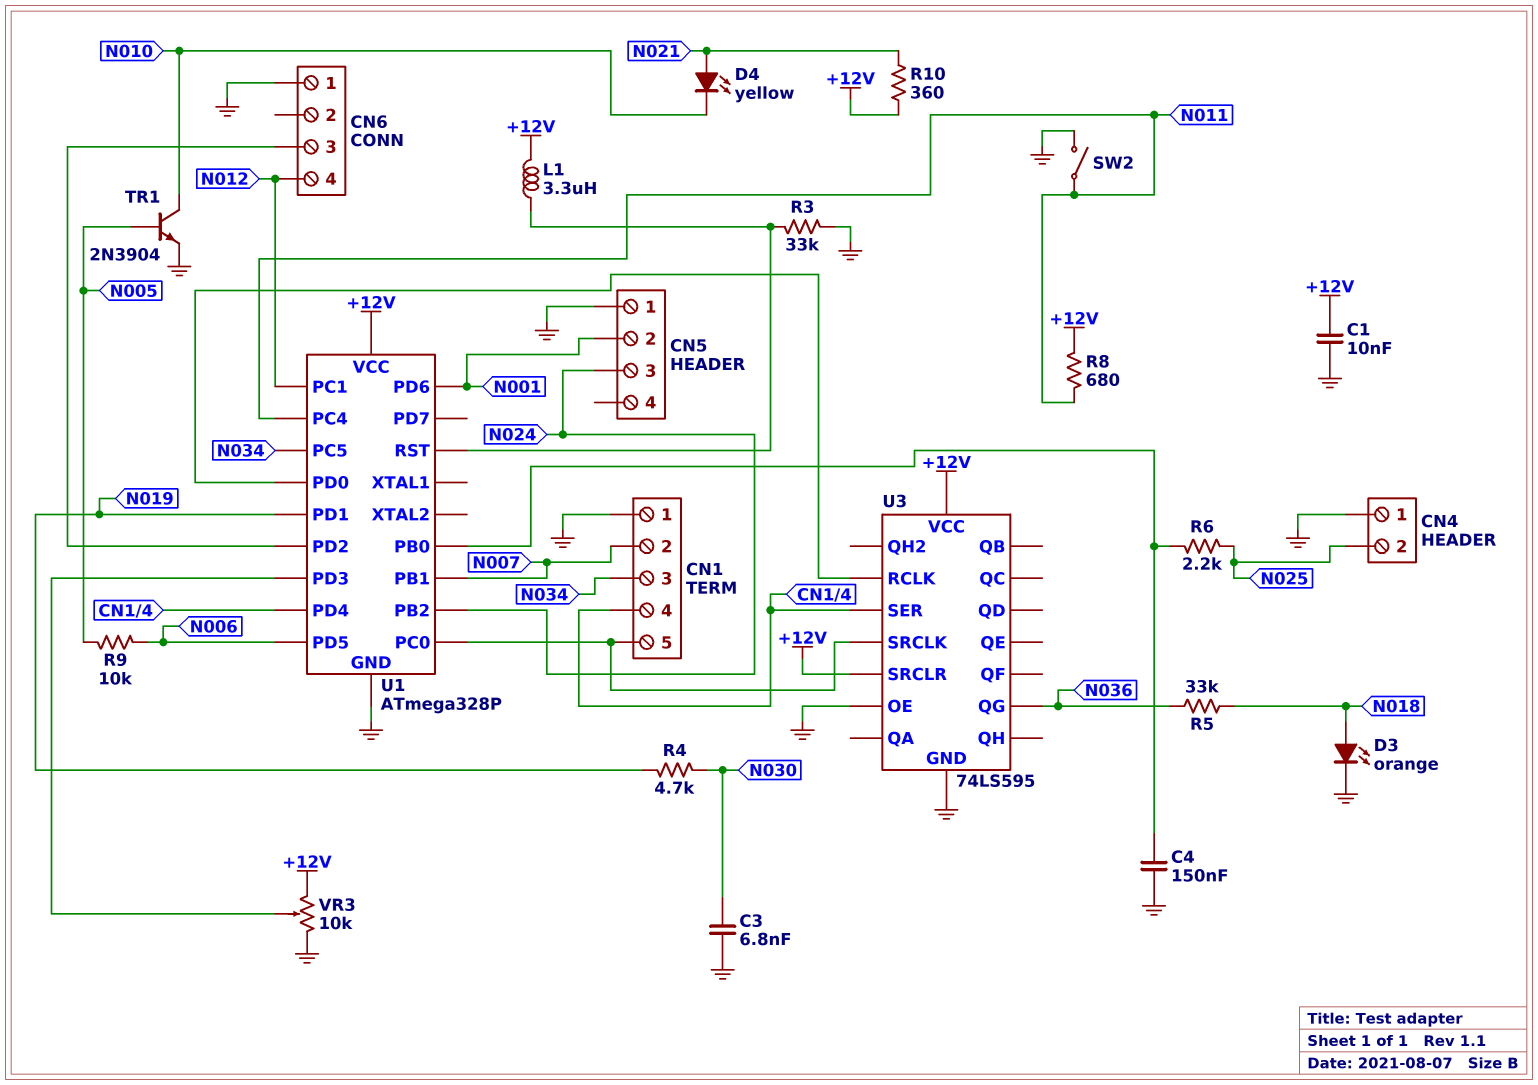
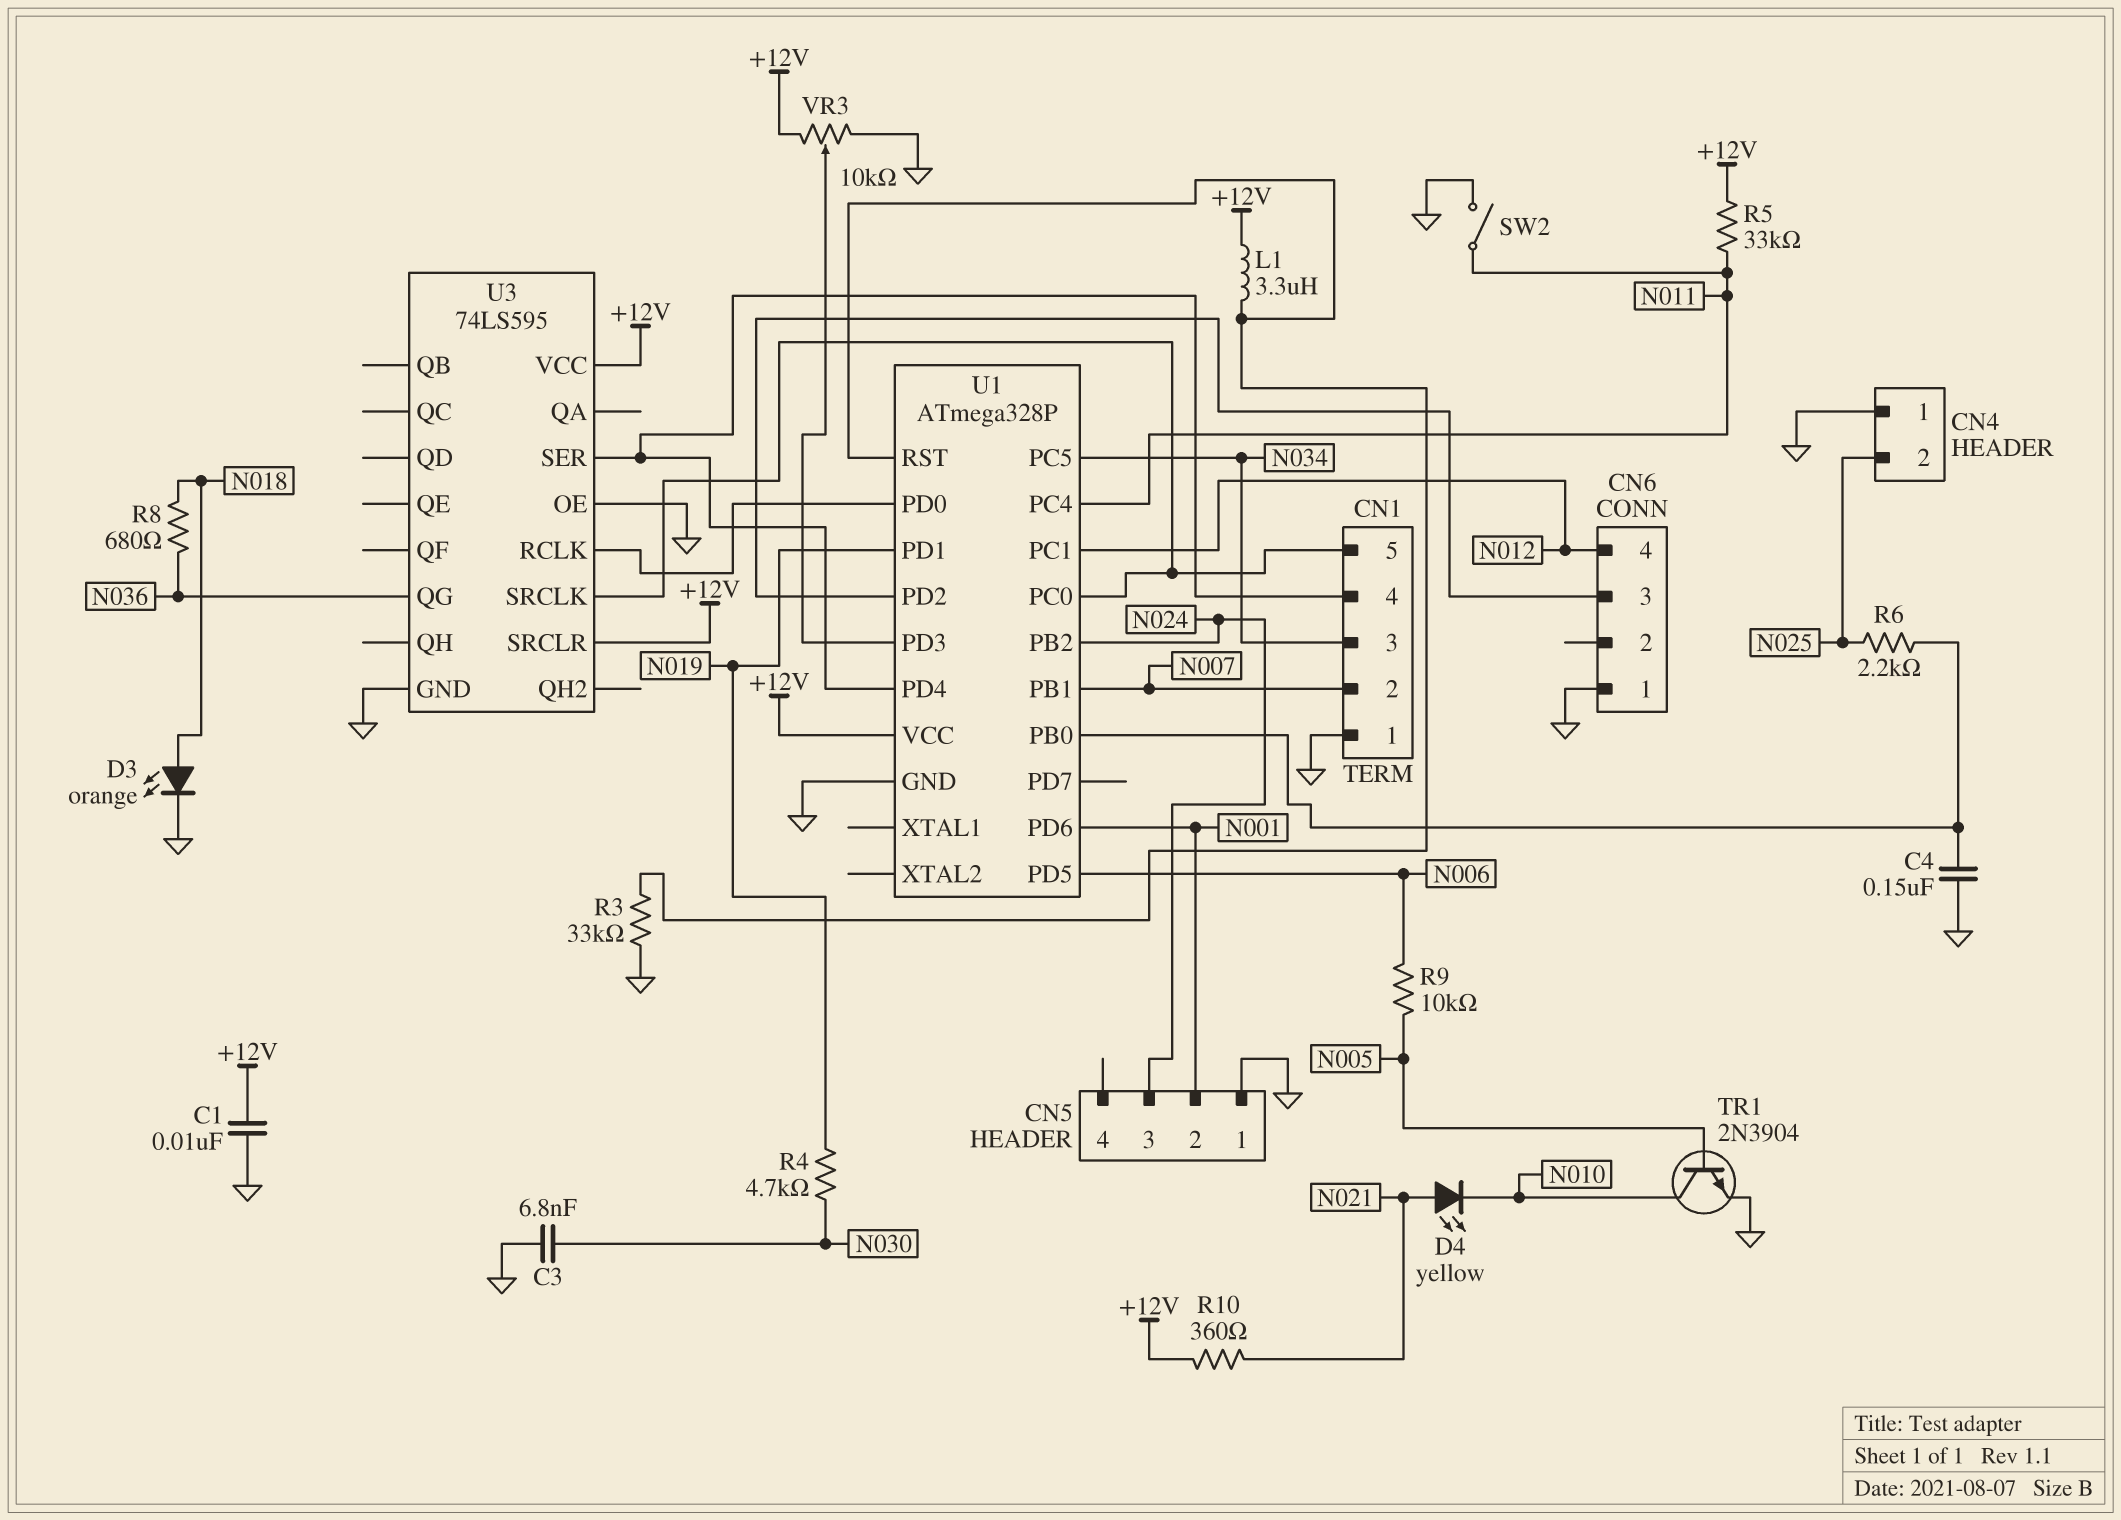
R5: 33k (N018, N036) -> 33k (+12V, N011)
R8: 680 (+12V, N011) -> 680 (N018, N036)

